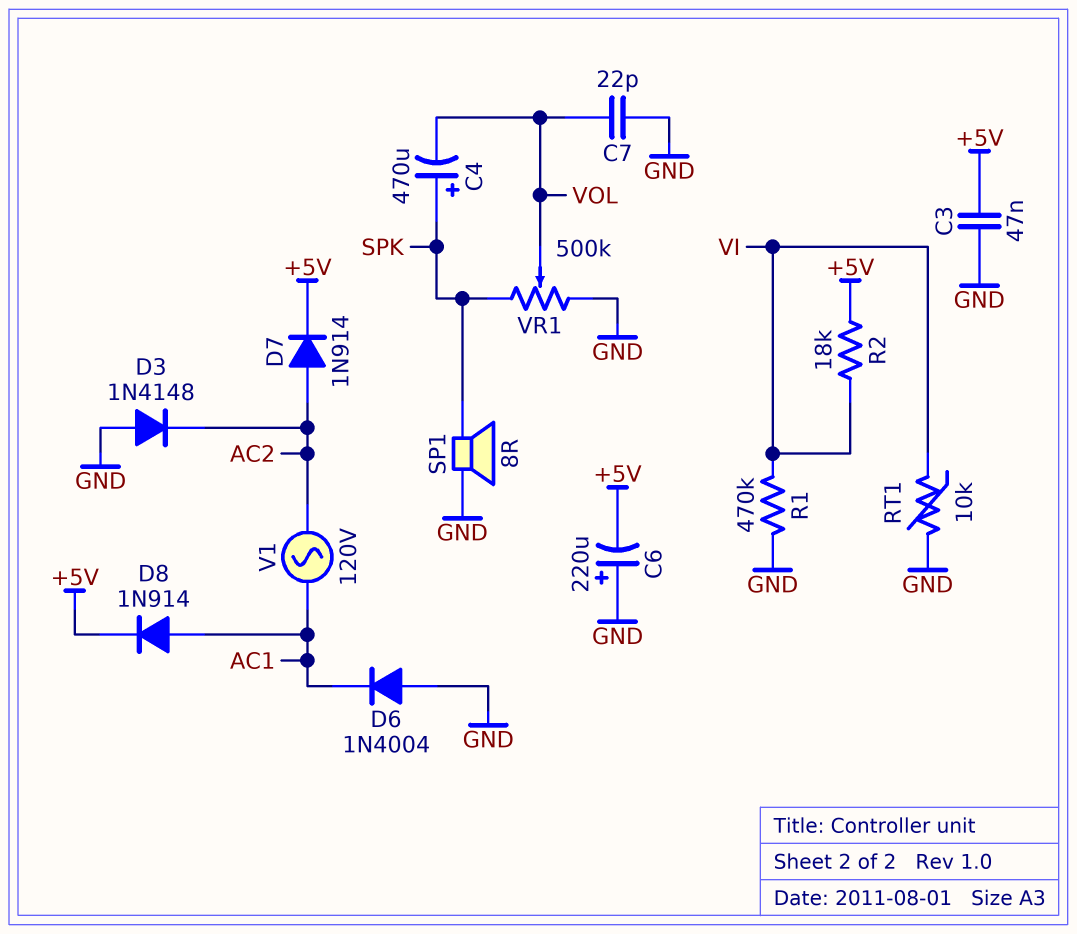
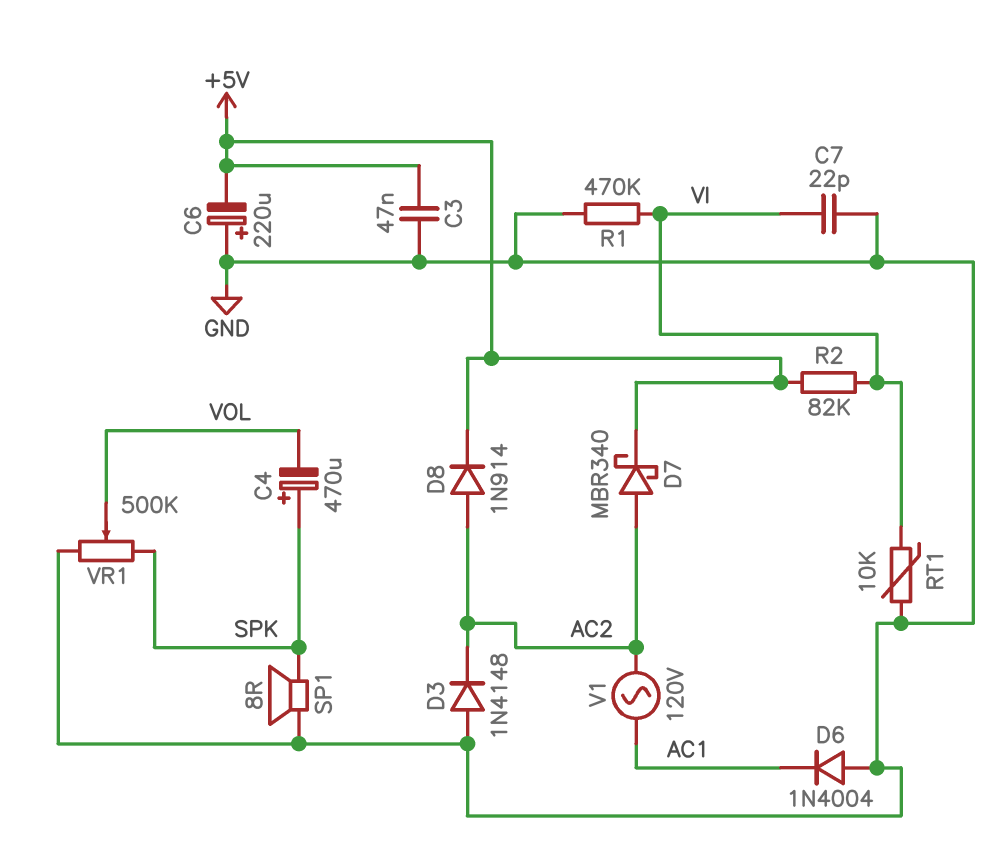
C7: 22pF (GND, VOL) -> 22pF (GND, VI)
D7: diode 1N914 (A AC2, K +5V) -> schottky MBR340 (A AC2, K +5V)
D8: diode 1N914 (A AC1, K +5V) -> diode 1N914 (A AC2, K +5V)
R2: 18k (+5V, VI) -> 82k (+5V, VI)

